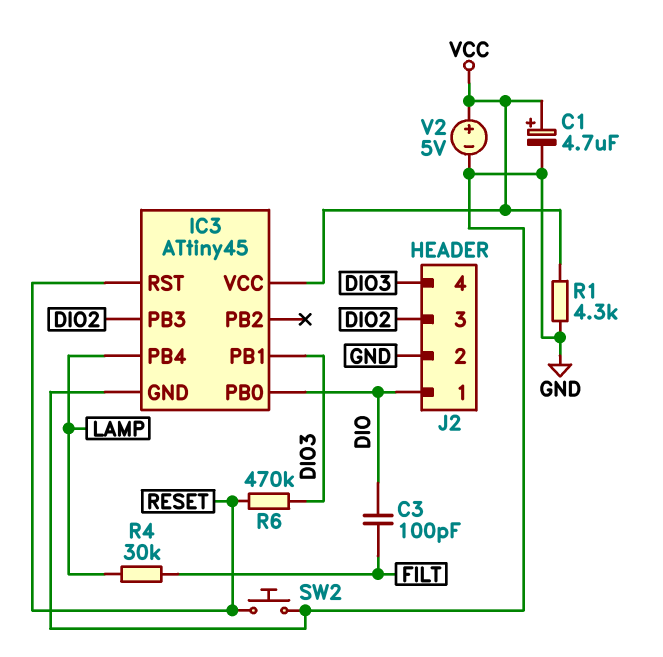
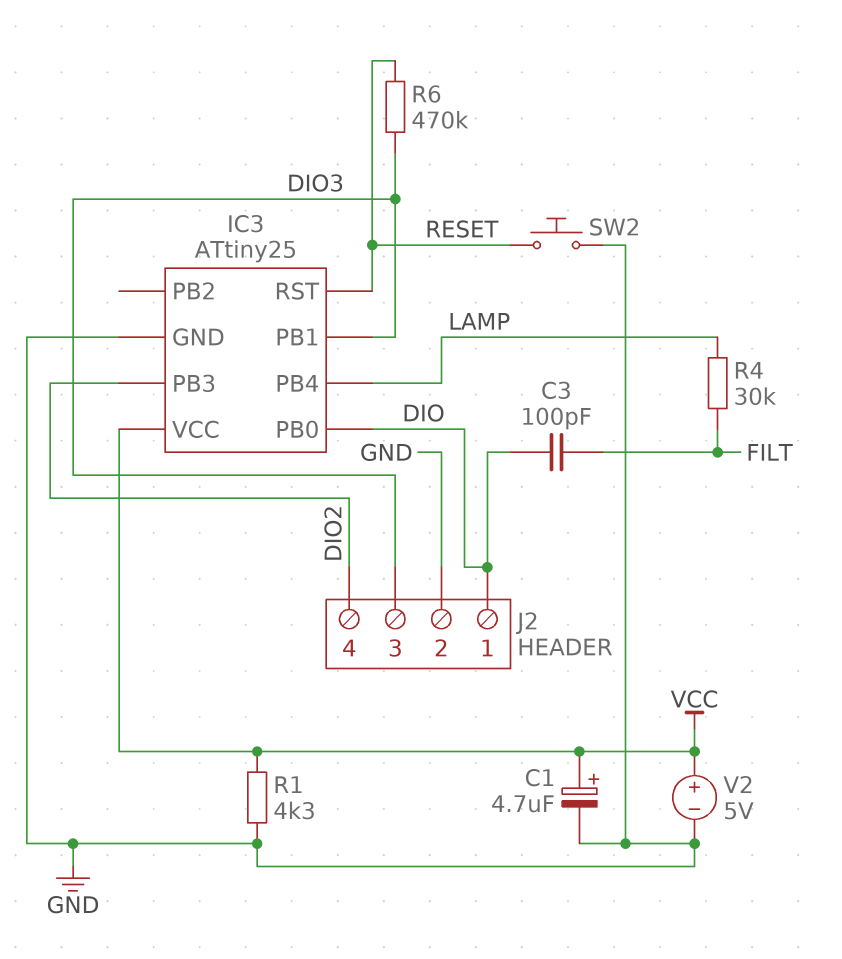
IC3: ATtiny45 -> ATtiny25
J2 pin 3: DIO2 -> DIO3
J2 pin 4: DIO3 -> DIO2

